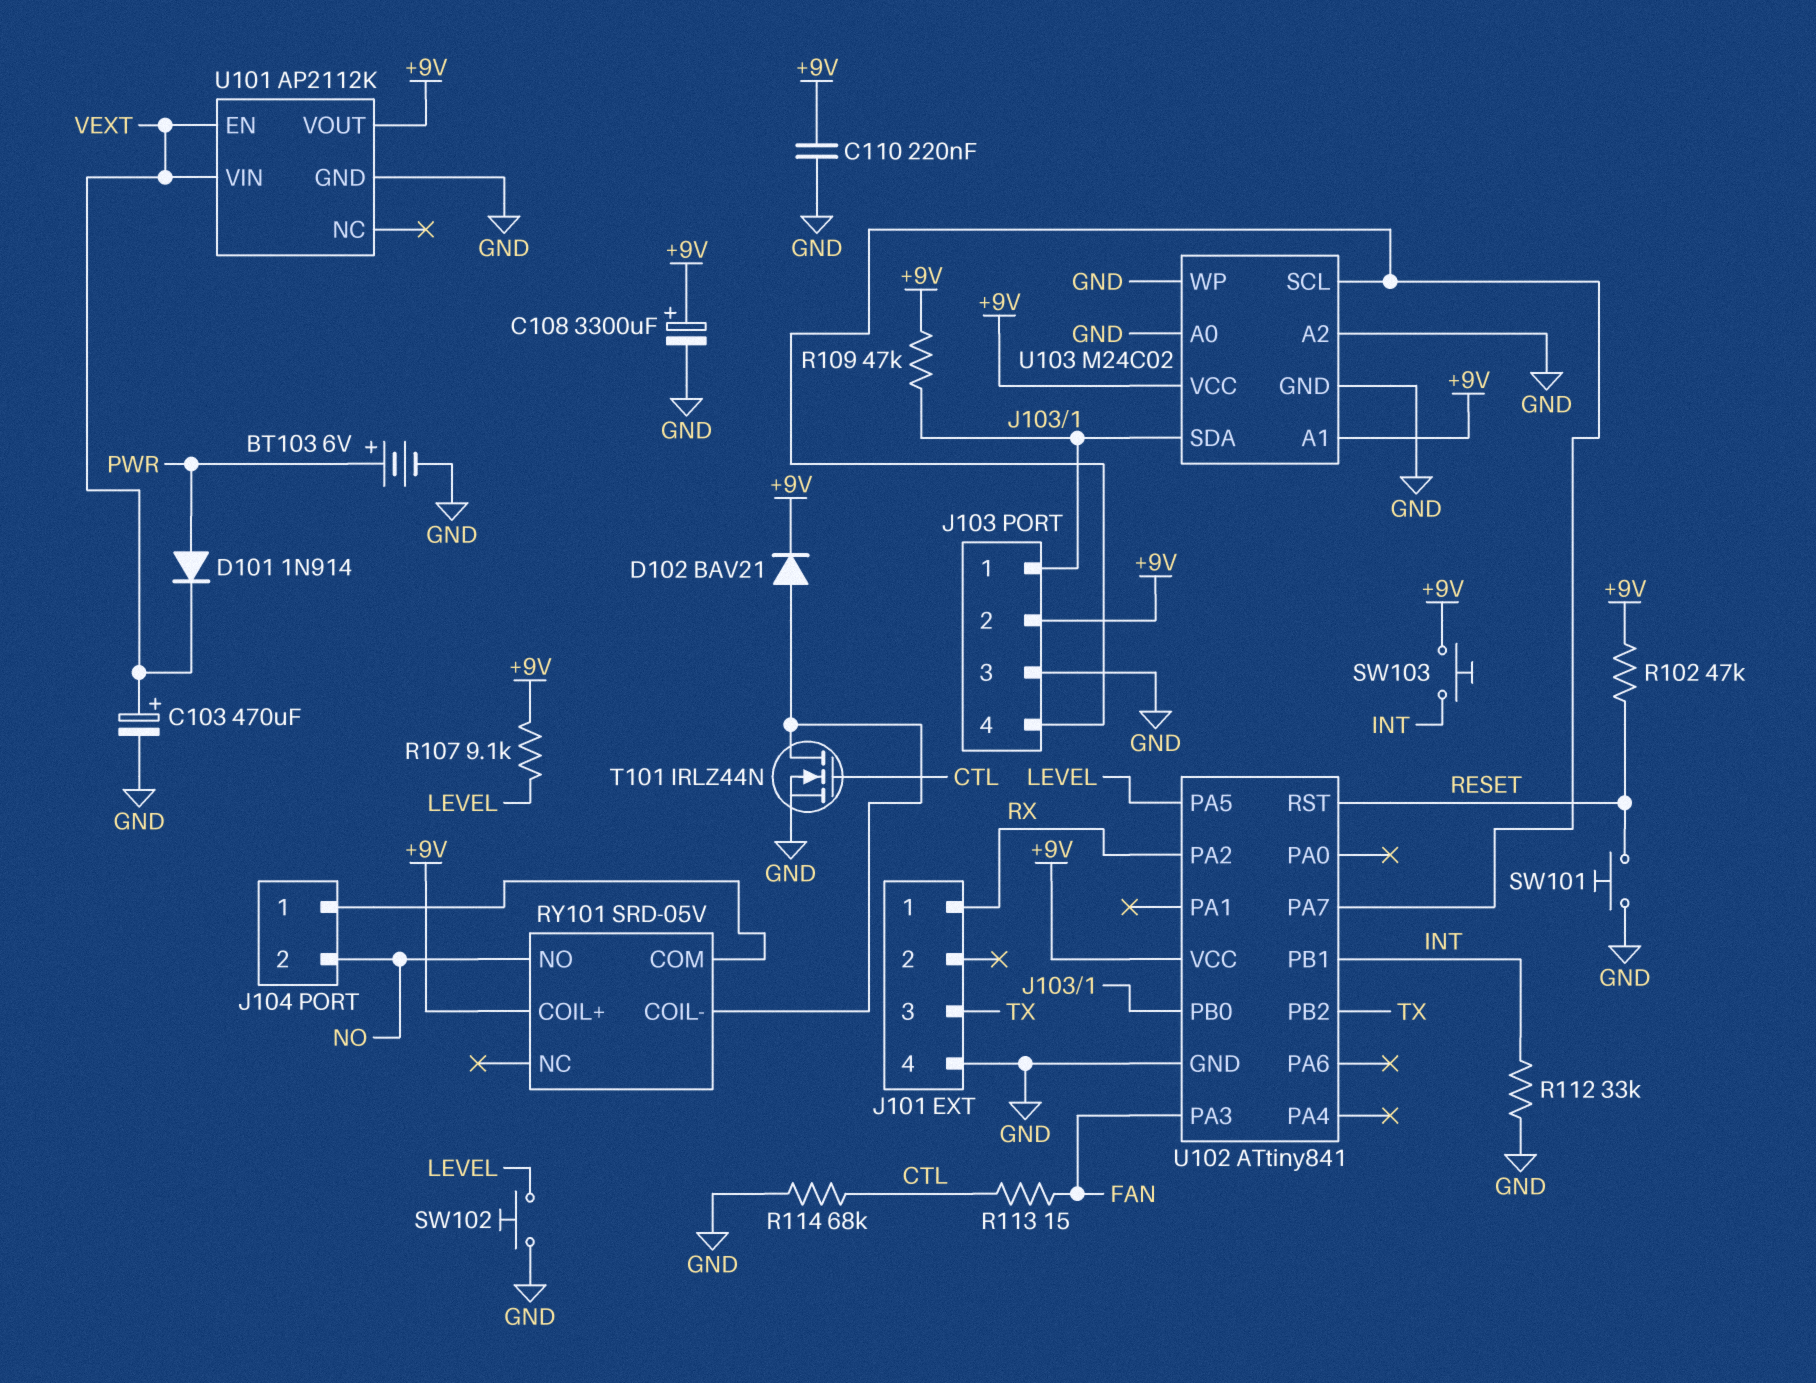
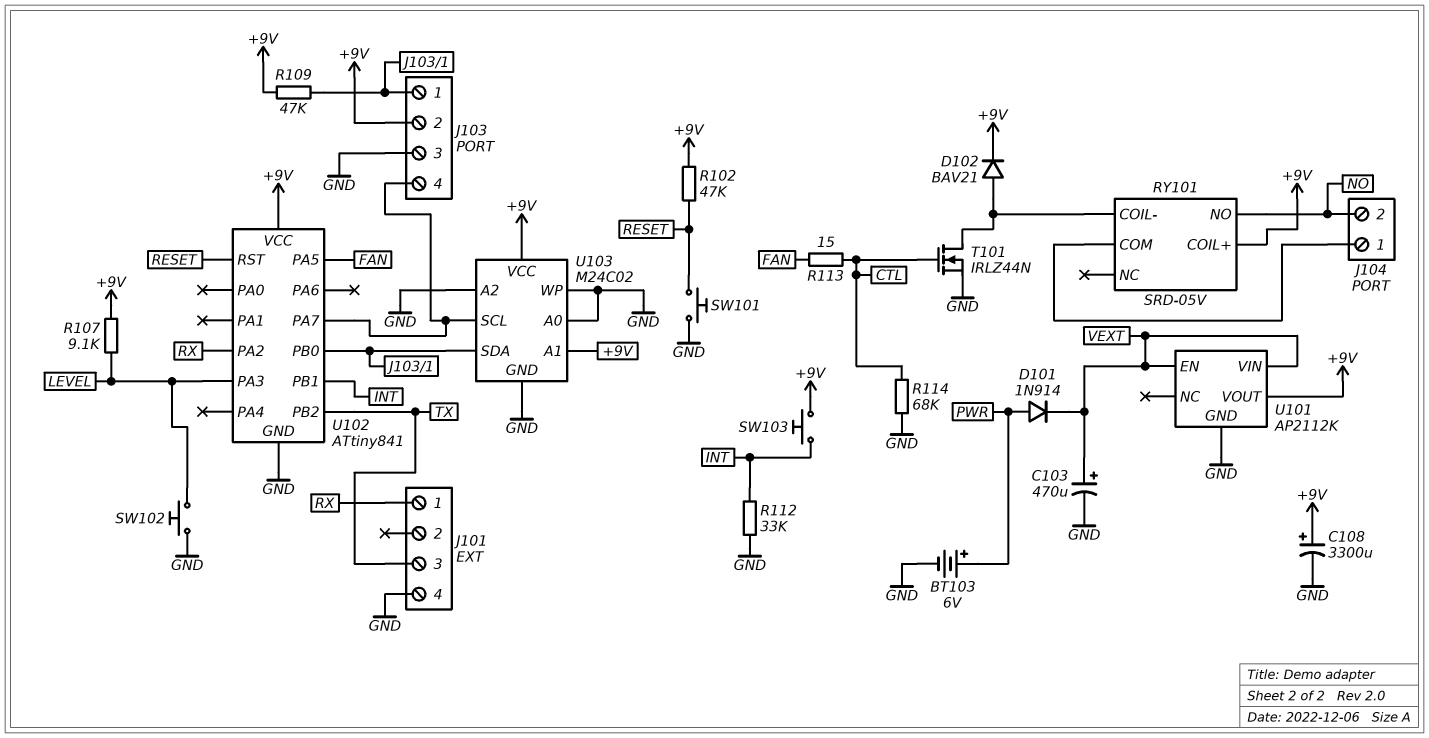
C110: 220nF (+9V, GND) -> none
U102 pin PA3: FAN -> LEVEL
U102 pin PA5: LEVEL -> FAN

